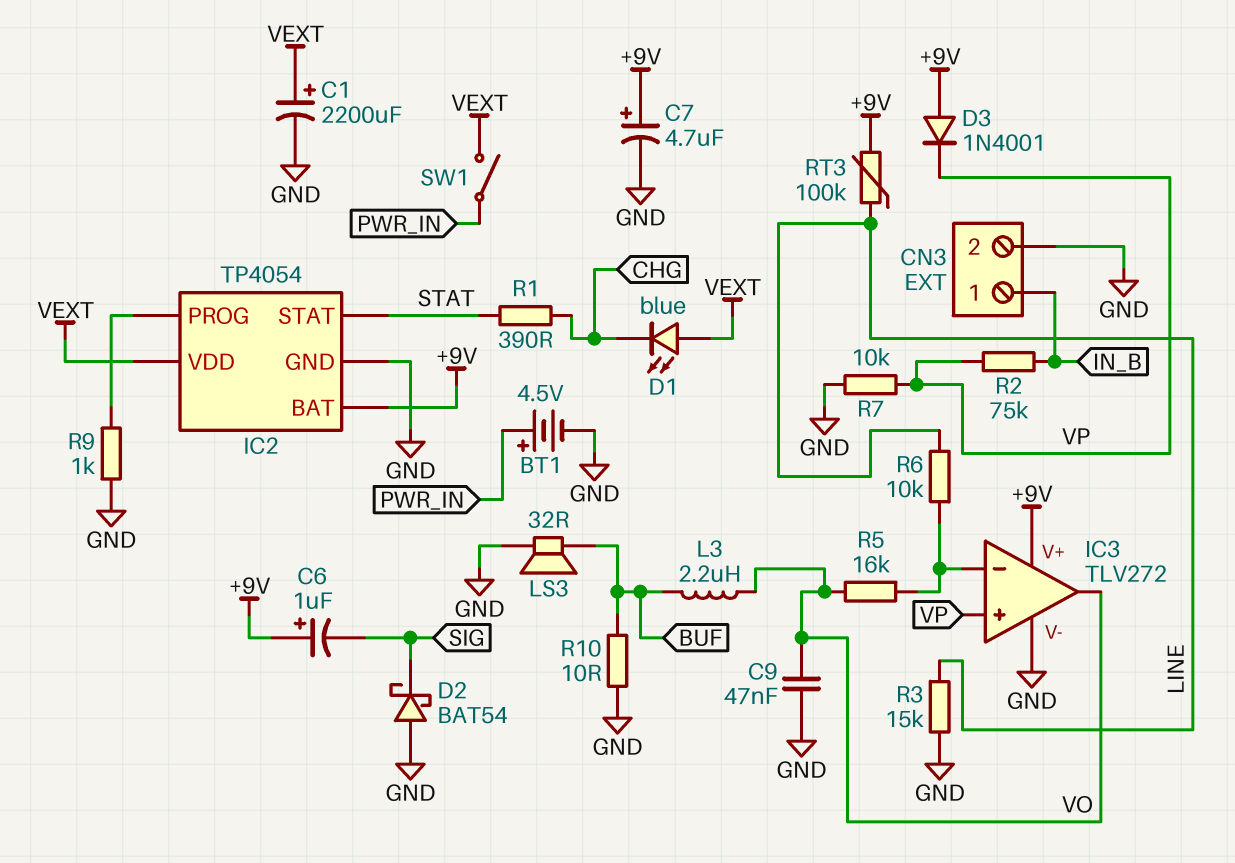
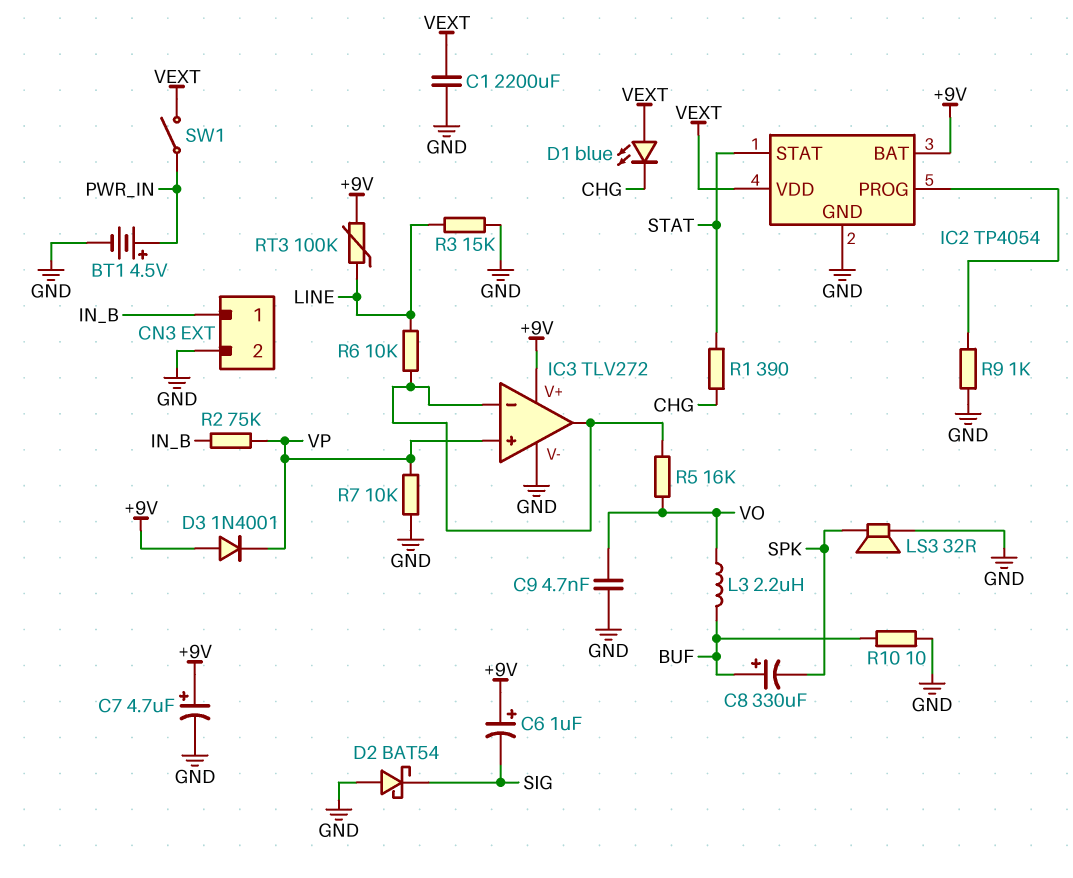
C1: 2200uF (plus VEXT, minus GND) -> 2200uF (GND, VEXT)
C8: none -> 330uF (plus BUF, minus SPK)
C9: 47nF (GND, VO) -> 4.7nF (GND, VO)
IC3 pin out: VO -> IC3/in-
LS3: speaker 32R (BUF, GND) -> speaker 32R (GND, SPK)

